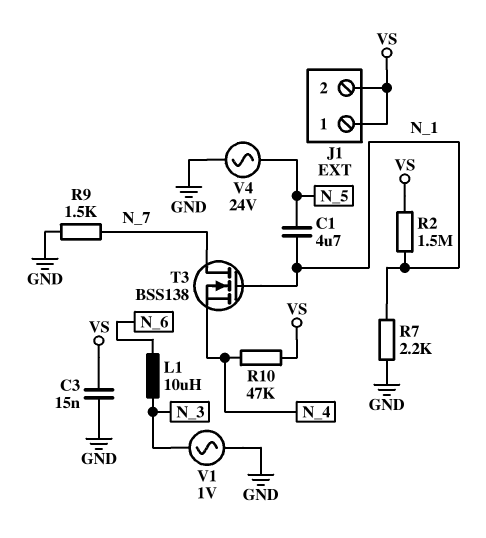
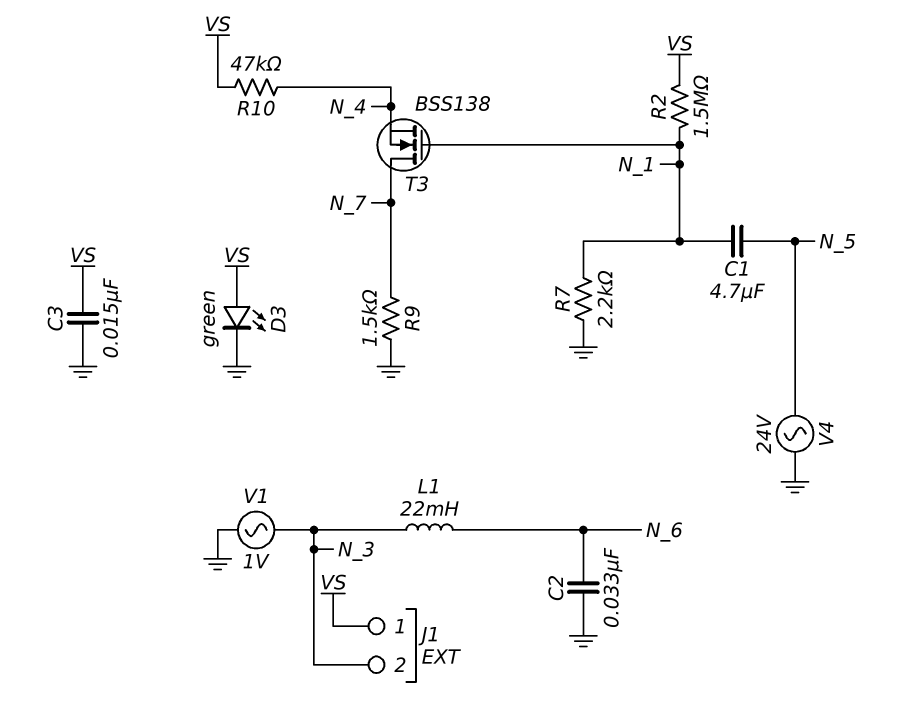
C2: none -> 33nF (GND, N_6)
D3: none -> LED green (A VS, K GND)
J1 pin 2: VS -> N_3
L1: 10uH (N_3, N_6) -> 22mH (N_3, N_6)

